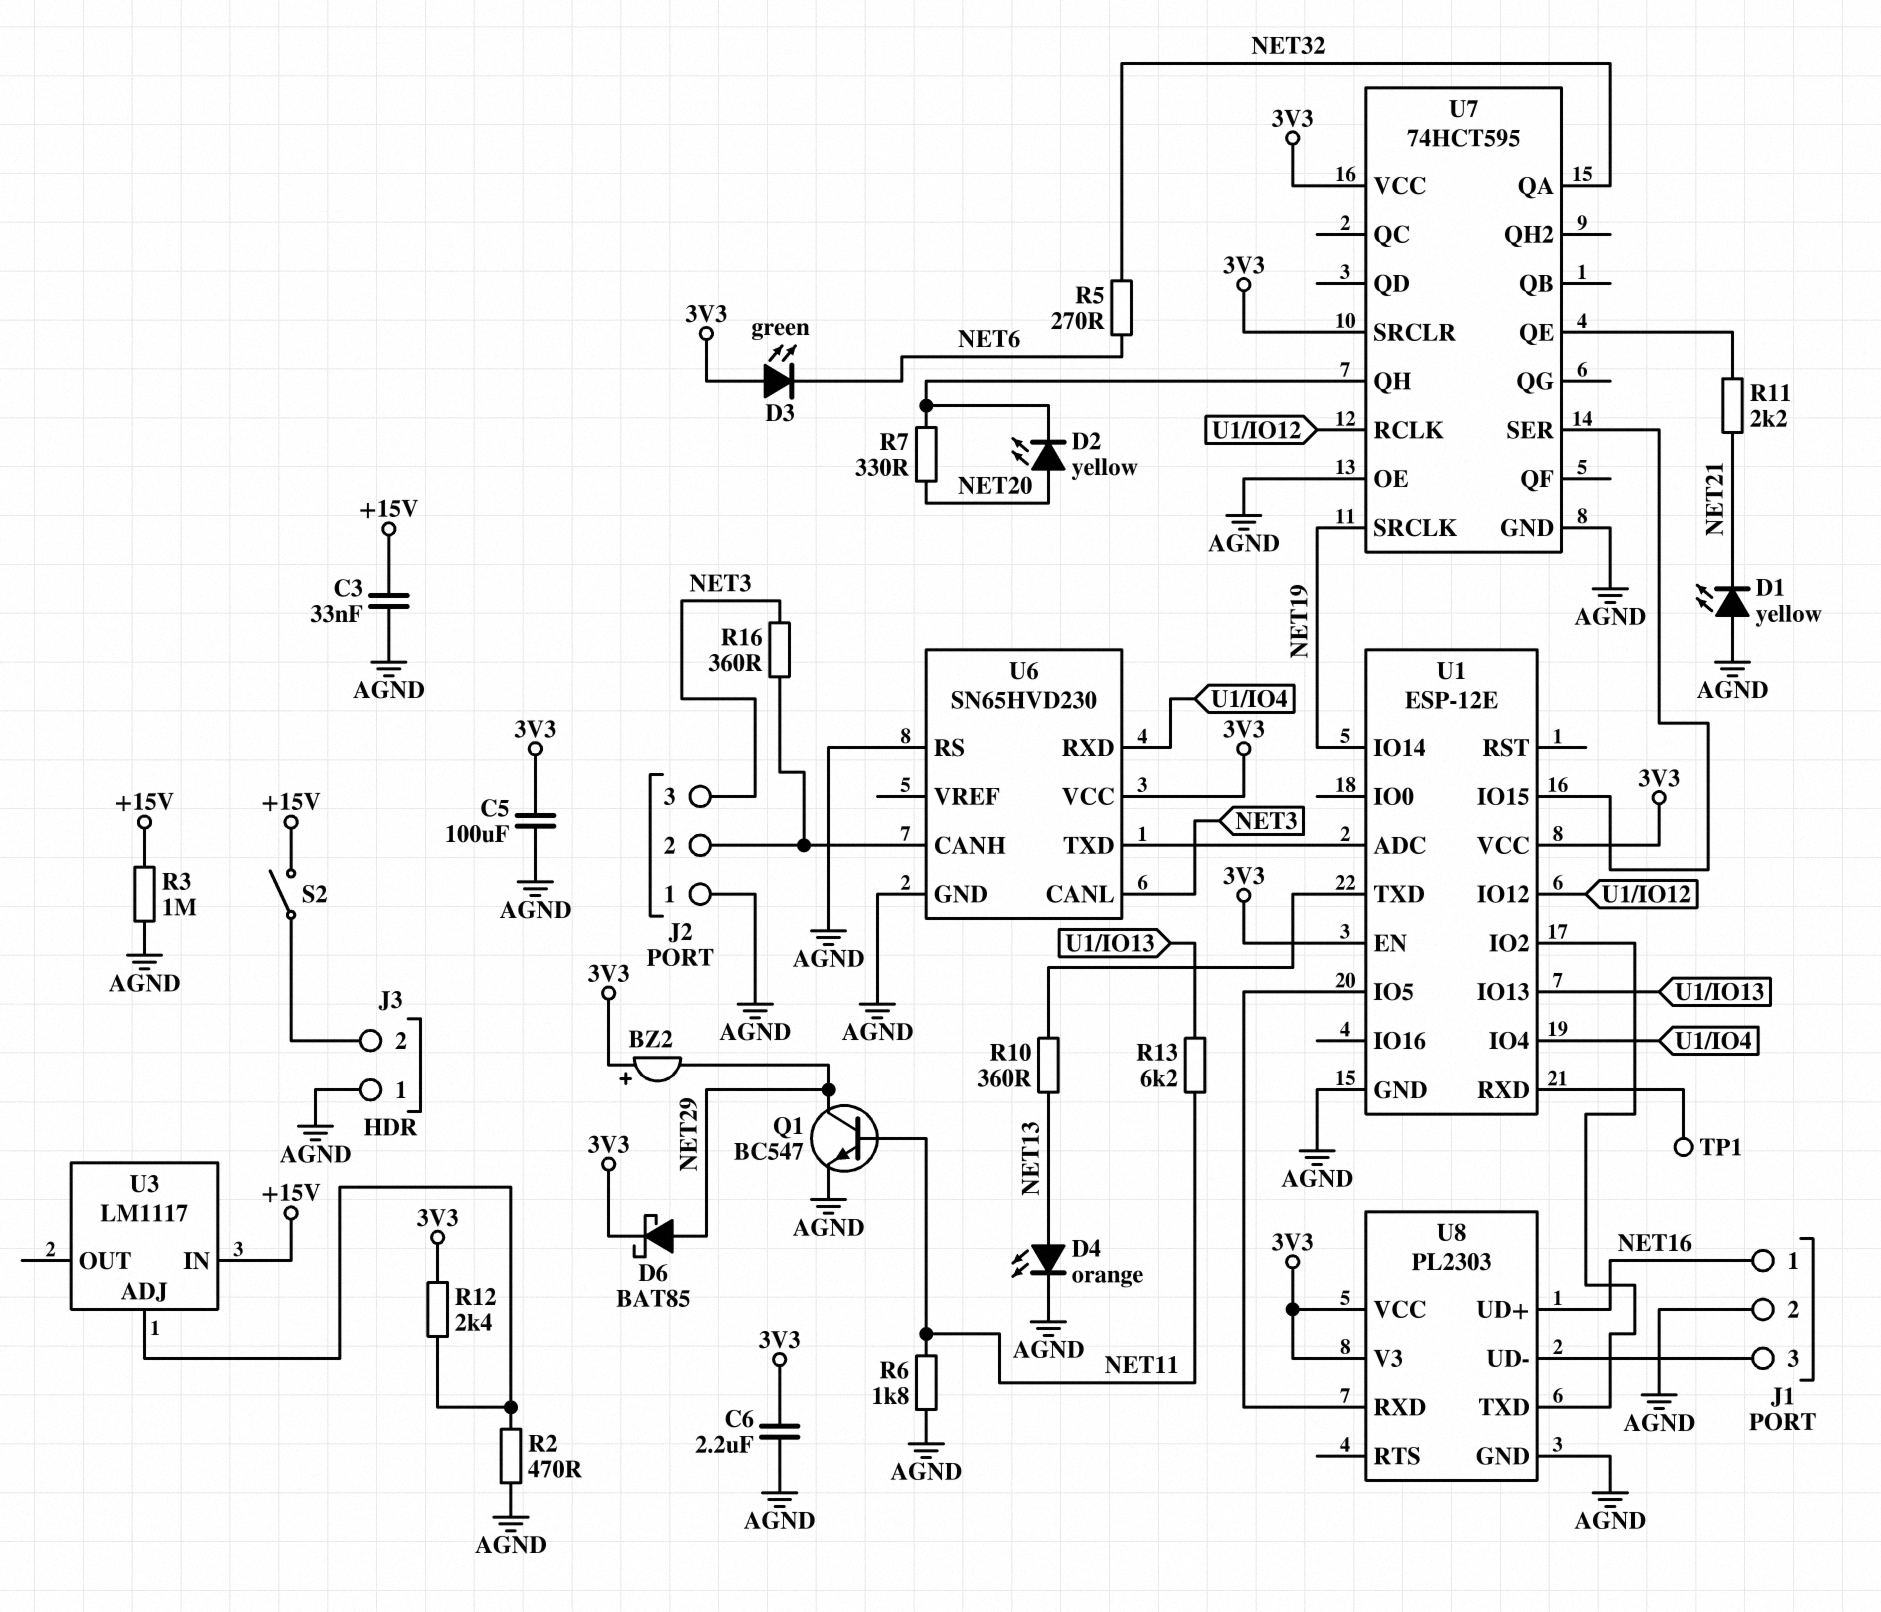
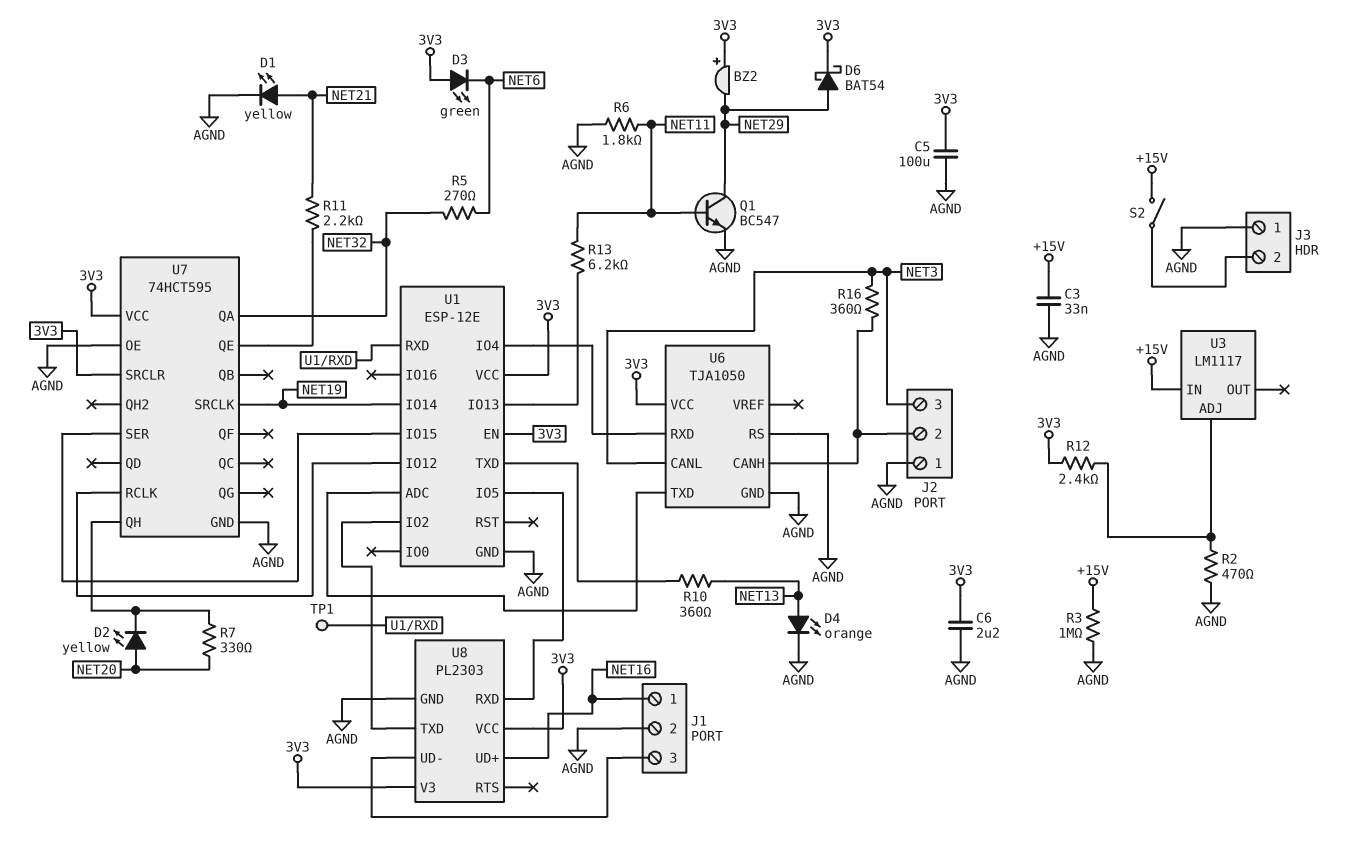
D1: LED yellow (A AGND, K NET21) -> LED yellow (A NET21, K AGND)
D6: schottky BAT85 (A NET29, K 3V3) -> schottky BAT54 (A NET29, K 3V3)
U6: SN65HVD230 -> TJA1050

